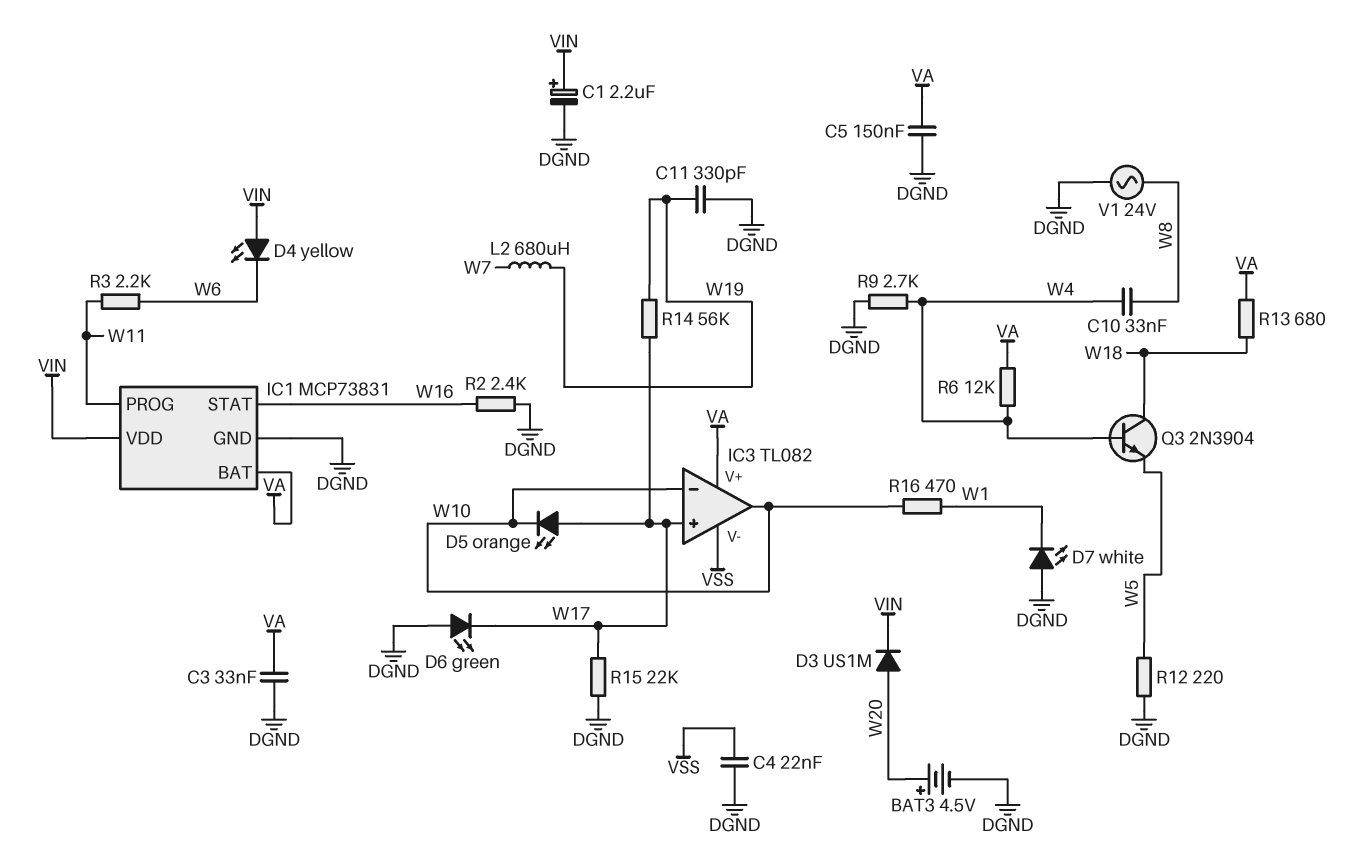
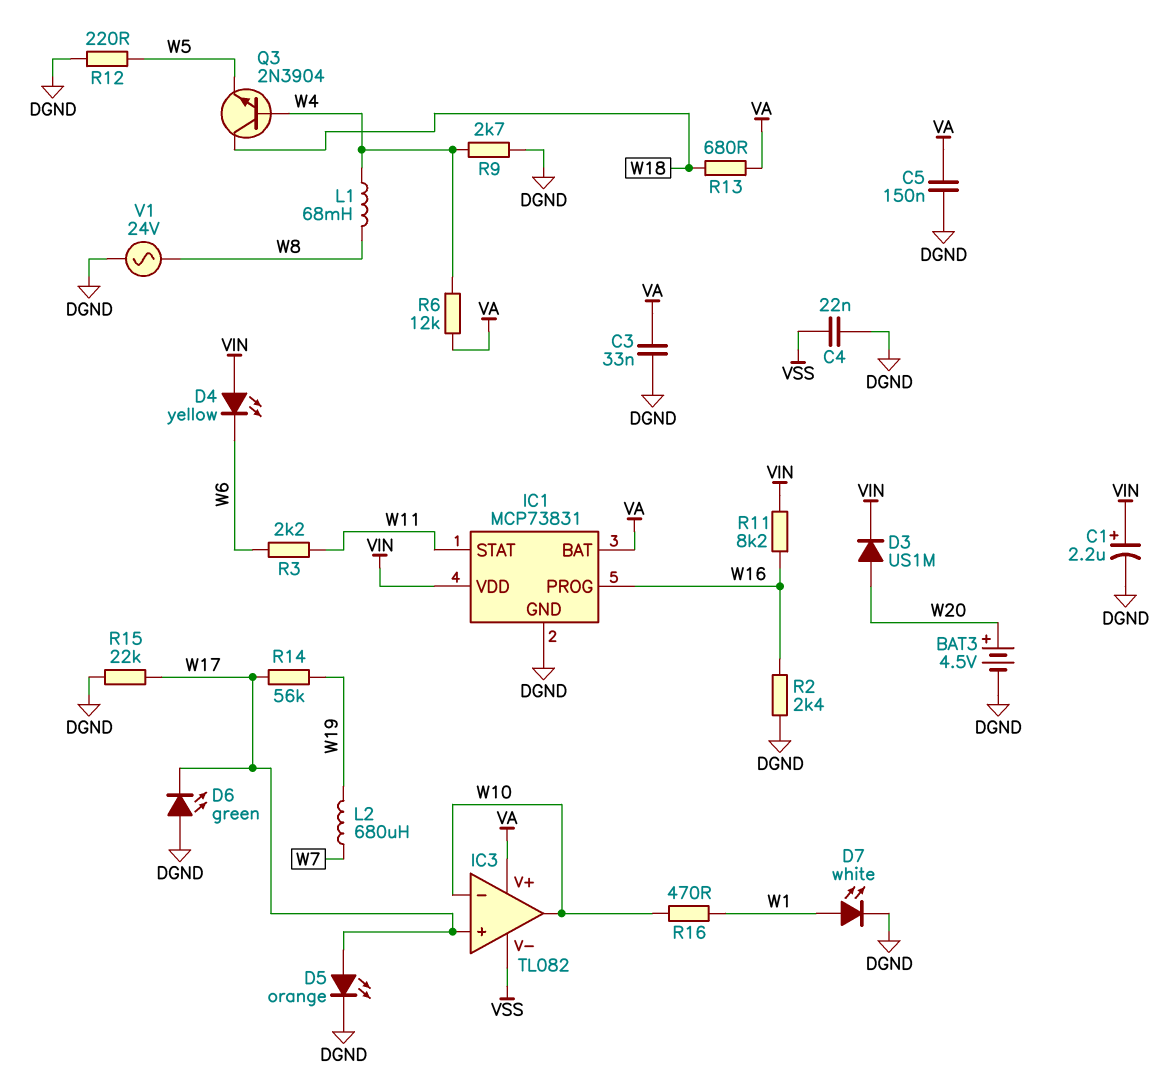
C10: 33nF (W4, W8) -> none
C11: 330pF (DGND, W19) -> none
D5: LED orange (A W17, K W10) -> LED orange (A W17, K DGND)
D7: LED white (A DGND, K W1) -> LED white (A W1, K DGND)
IC1 pin PROG: W11 -> W16
IC1 pin STAT: W16 -> W11
L1: none -> 68mH (W4, W8)
R11: none -> 8.2k (VIN, W16)

